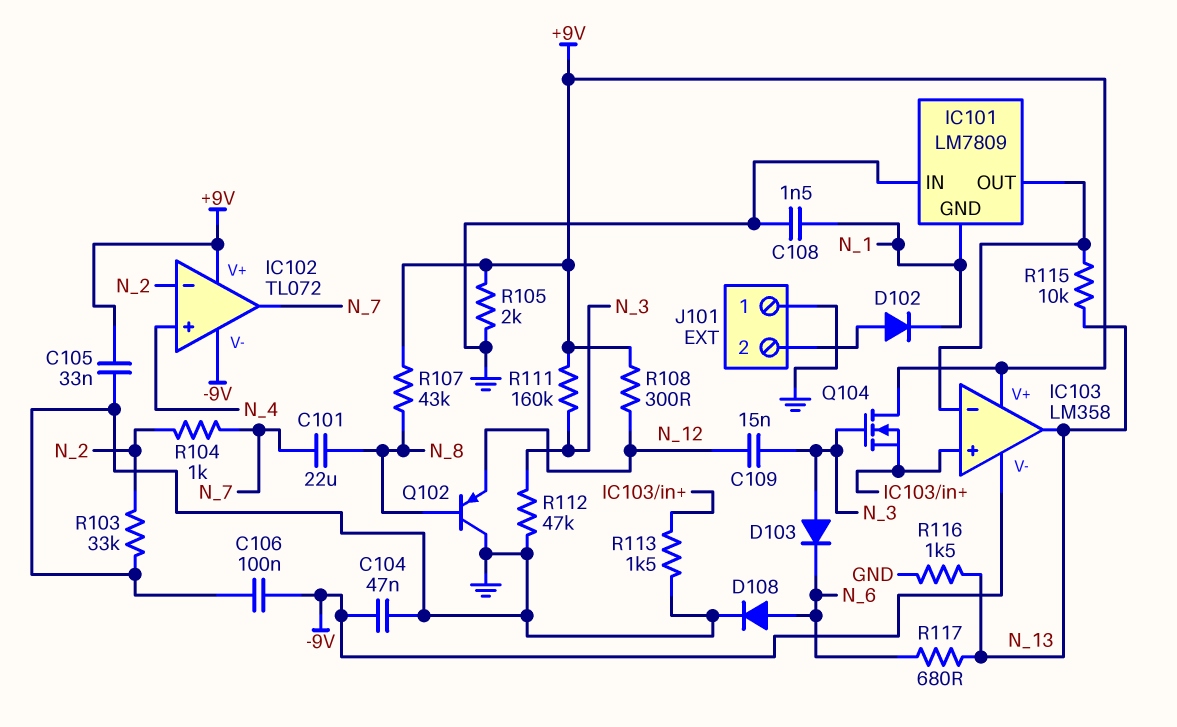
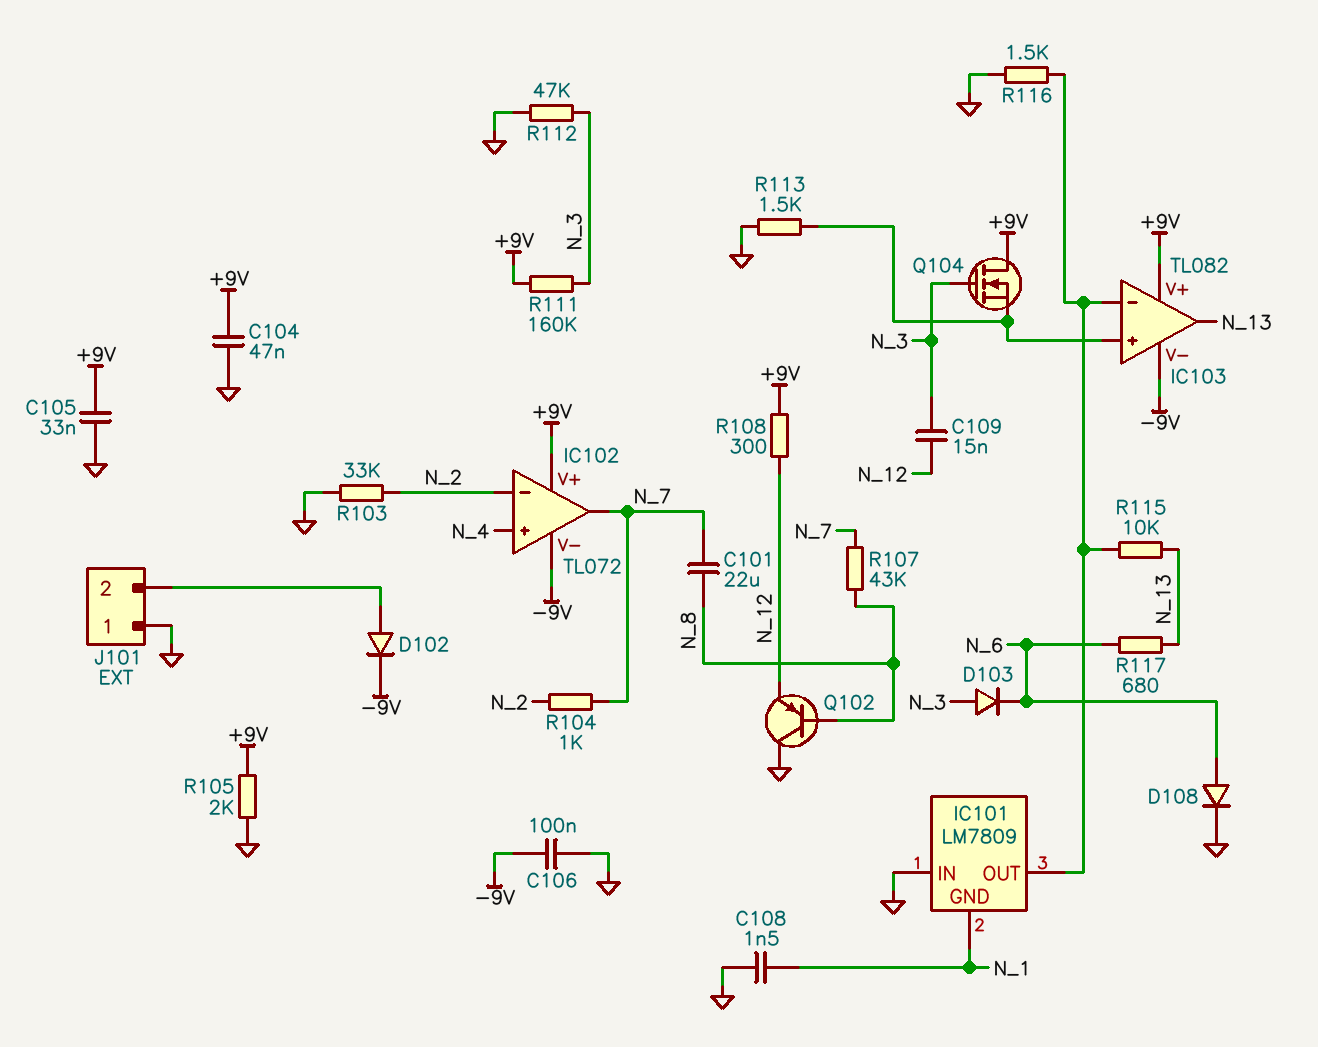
C104: 47nF (-9V, GND) -> 47nF (+9V, GND)
D102: diode (A J101/2, K N_1) -> diode (A J101/2, K -9V)
IC103: LM358 -> TL082
R107: 43k (+9V, N_8) -> 43k (N_7, N_8)
R116: 1.5k (GND, N_13) -> 1.5k (GND, IC101/OUT)

